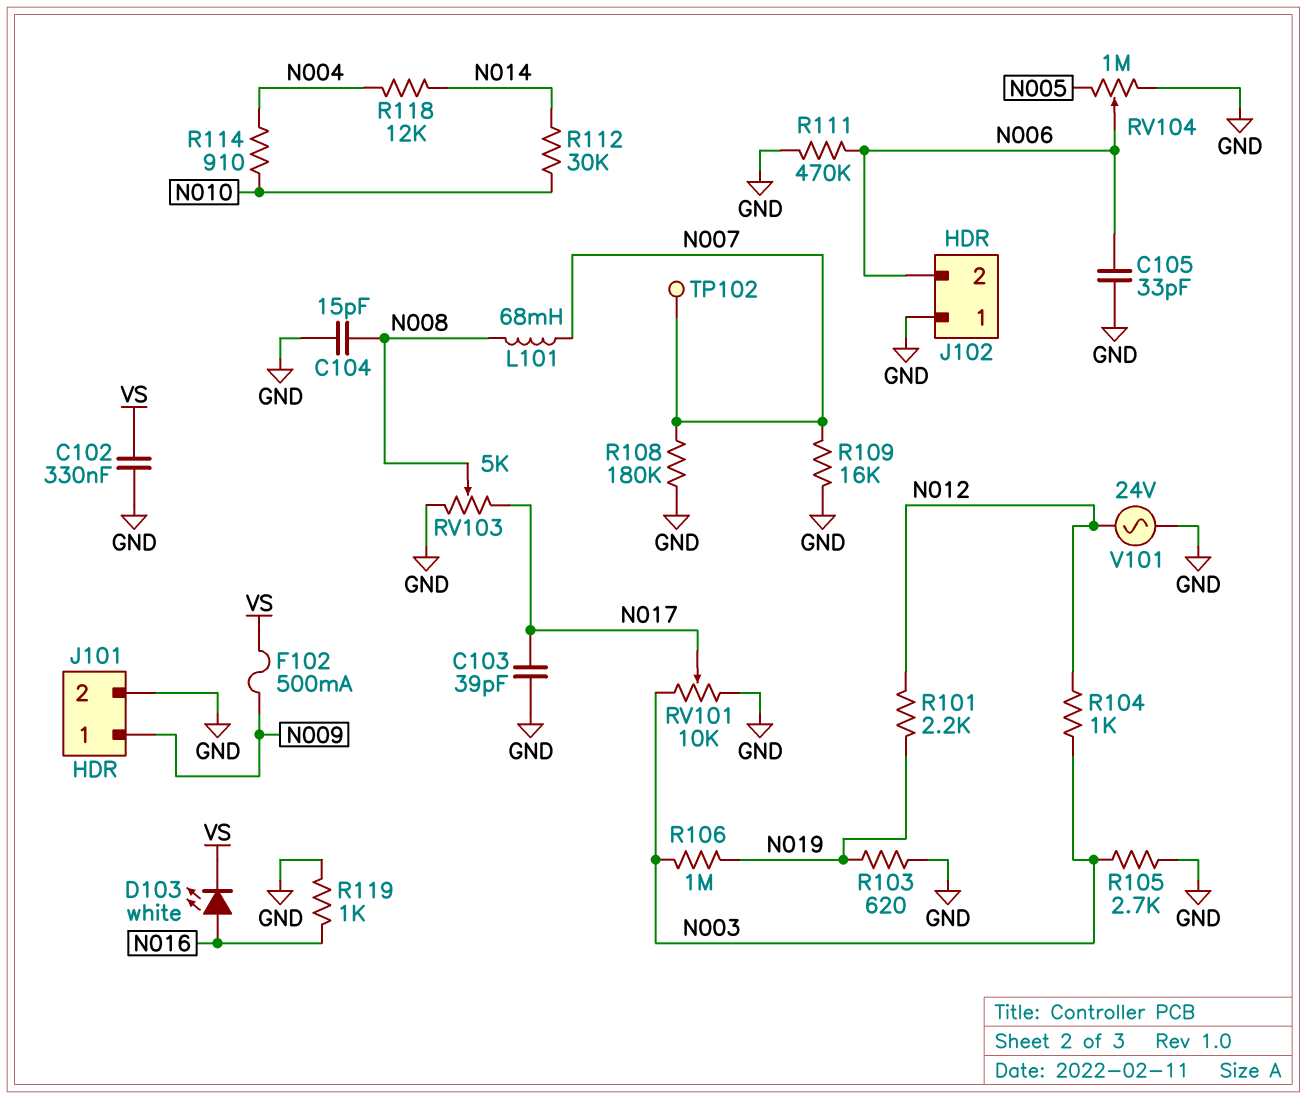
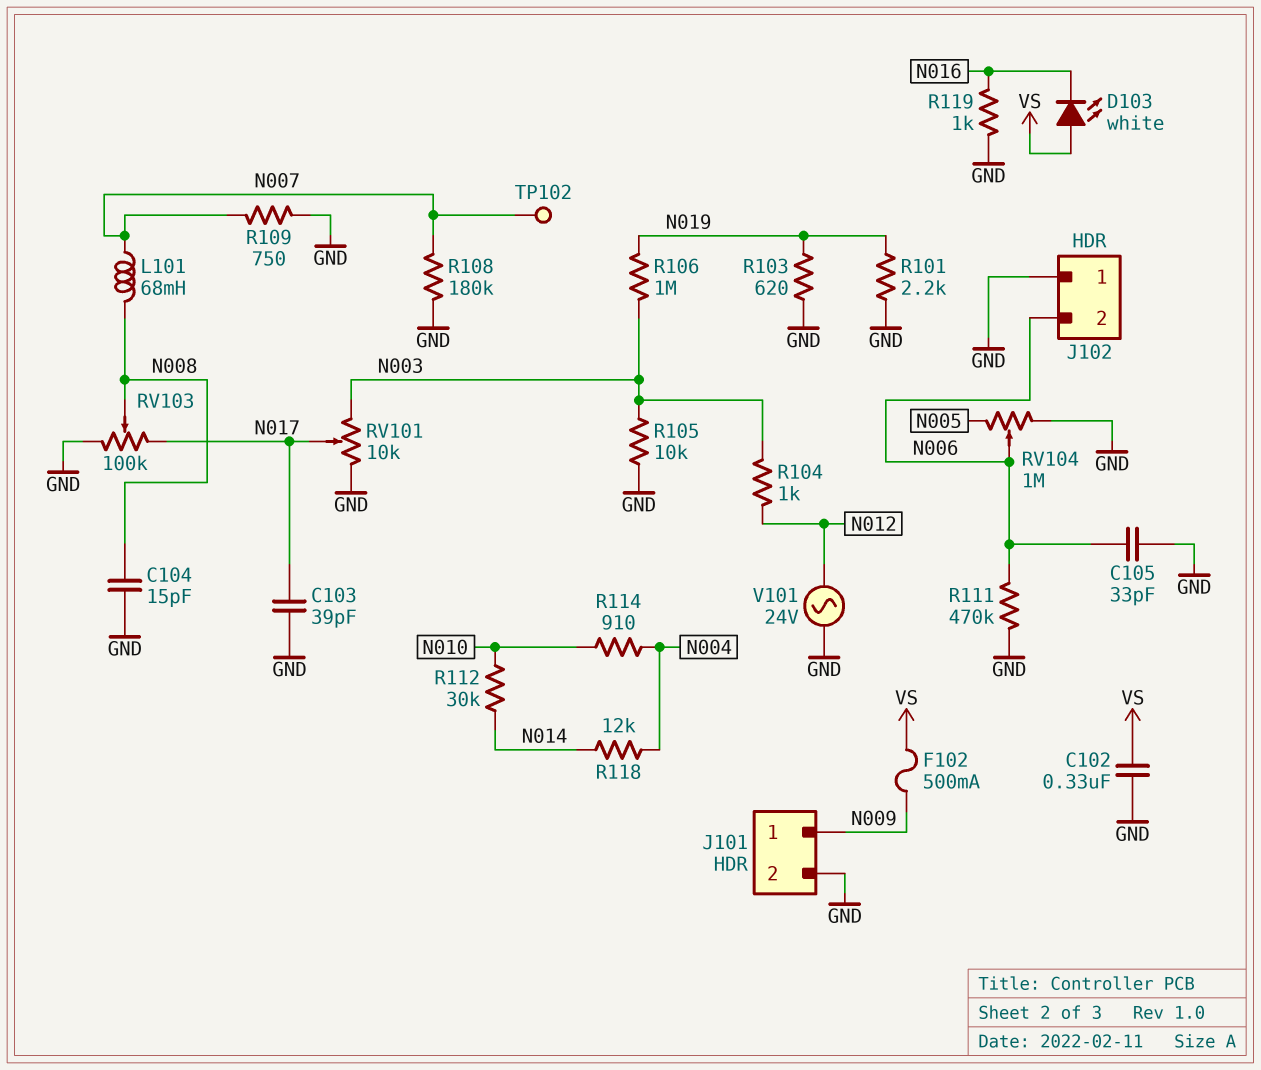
D103: LED white (A N016, K VS) -> LED white (A VS, K N016)
R101: 2.2k (N012, N019) -> 2.2k (GND, N019)
R105: 2.7k (GND, N003) -> 10k (GND, N003)
R109: 16k (GND, N007) -> 750 (GND, N007)
RV103: 5k (GND, N017, wiper N008) -> 100k (GND, N017, wiper N008)

